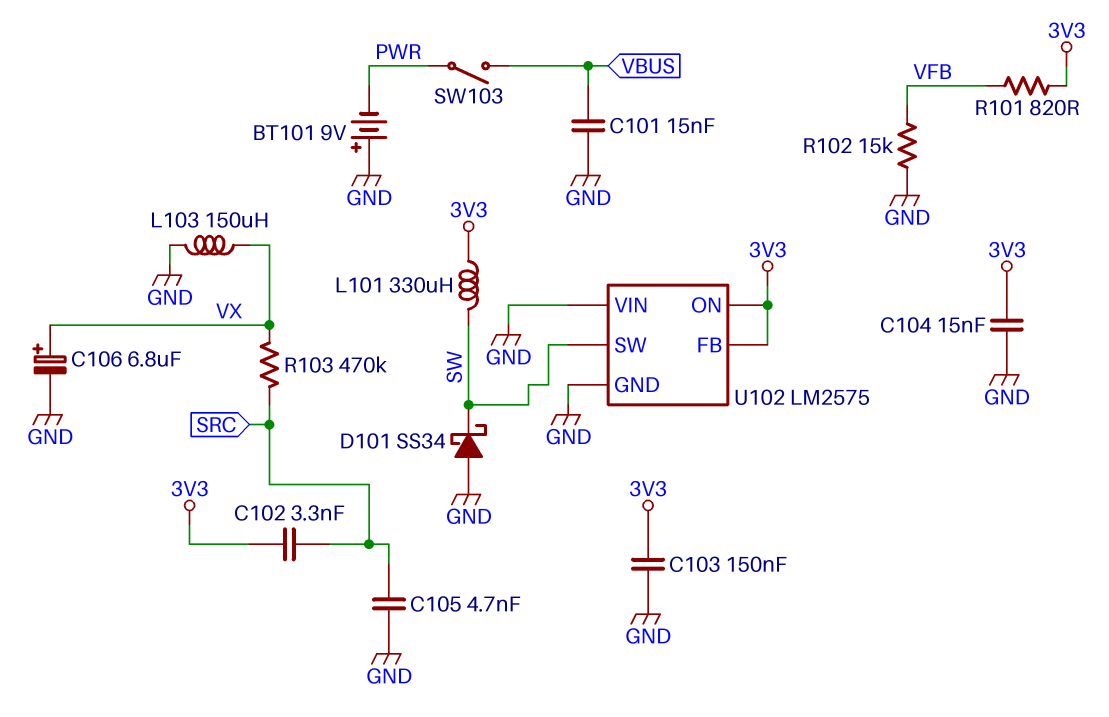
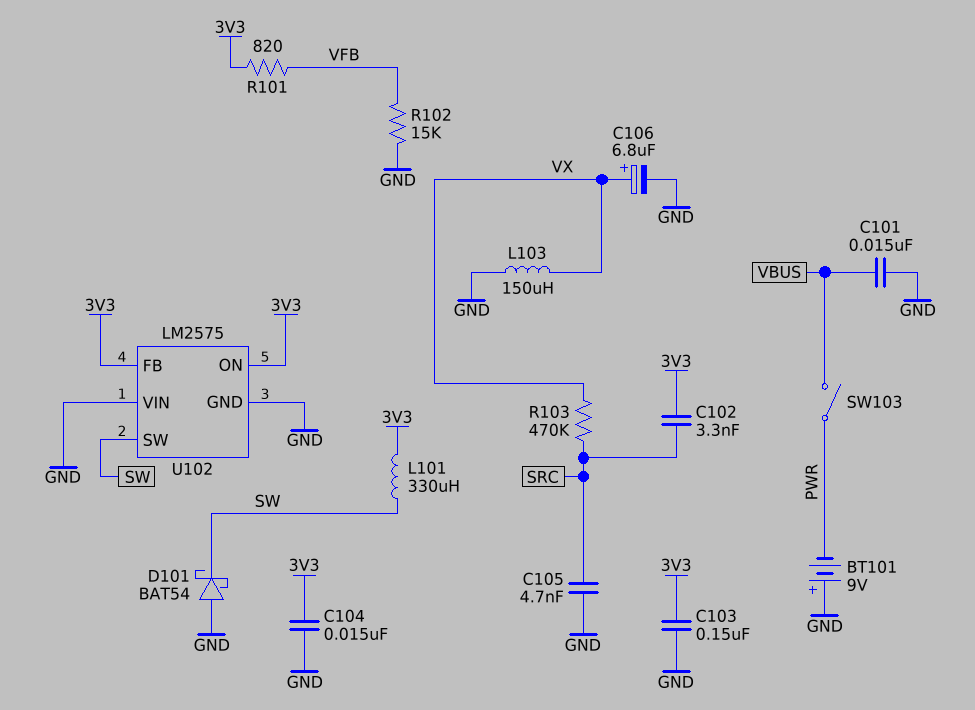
D101: schottky SS34 (A GND, K SW) -> schottky BAT54 (A GND, K SW)

